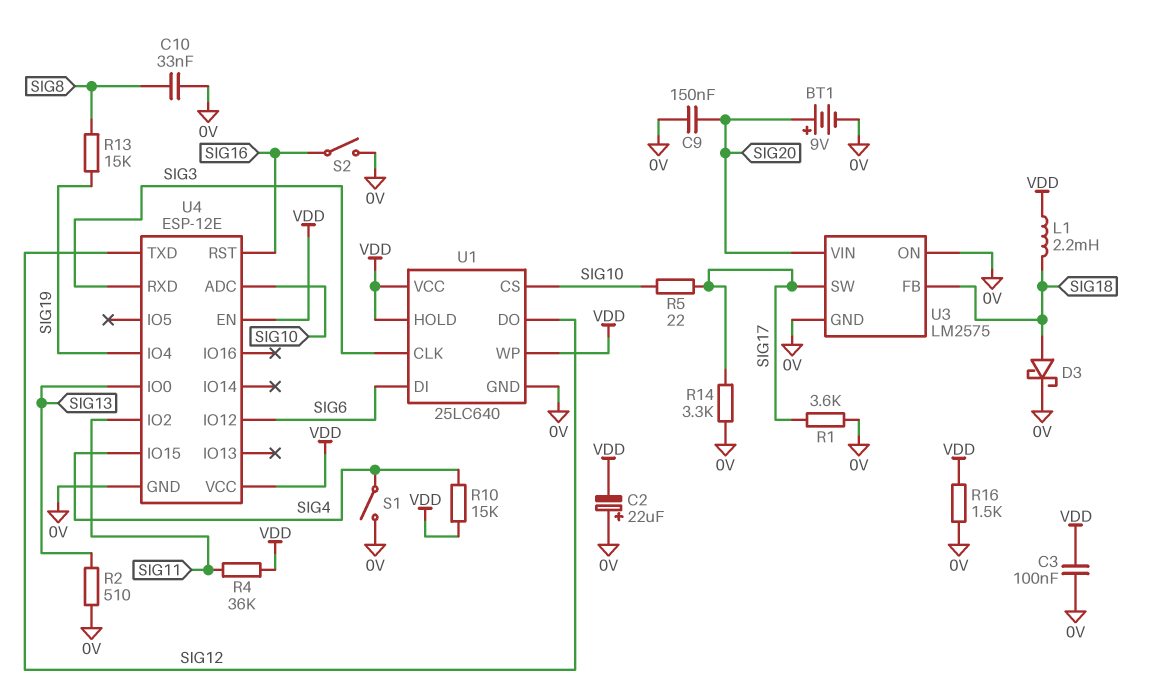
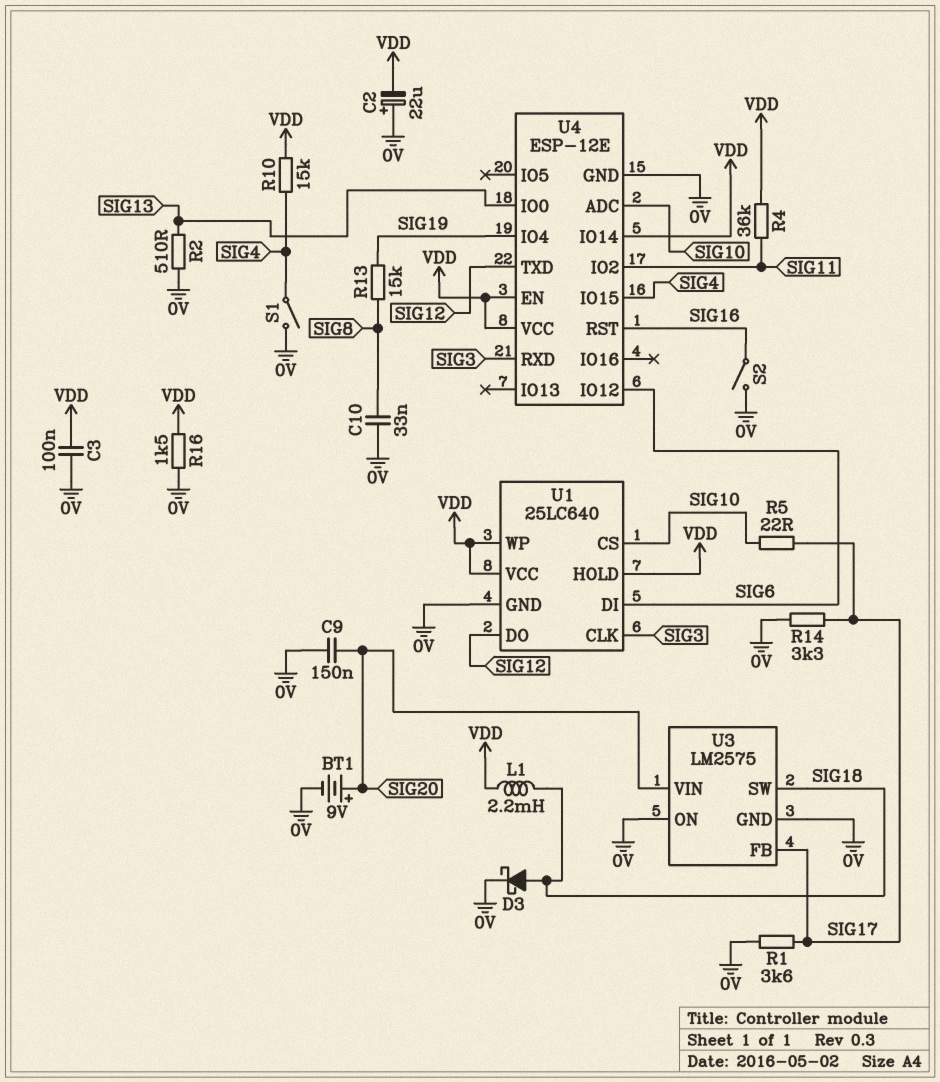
U3 pin FB: SIG18 -> SIG17
U3 pin SW: SIG17 -> SIG18
U4 pin IO14: none -> VDD

